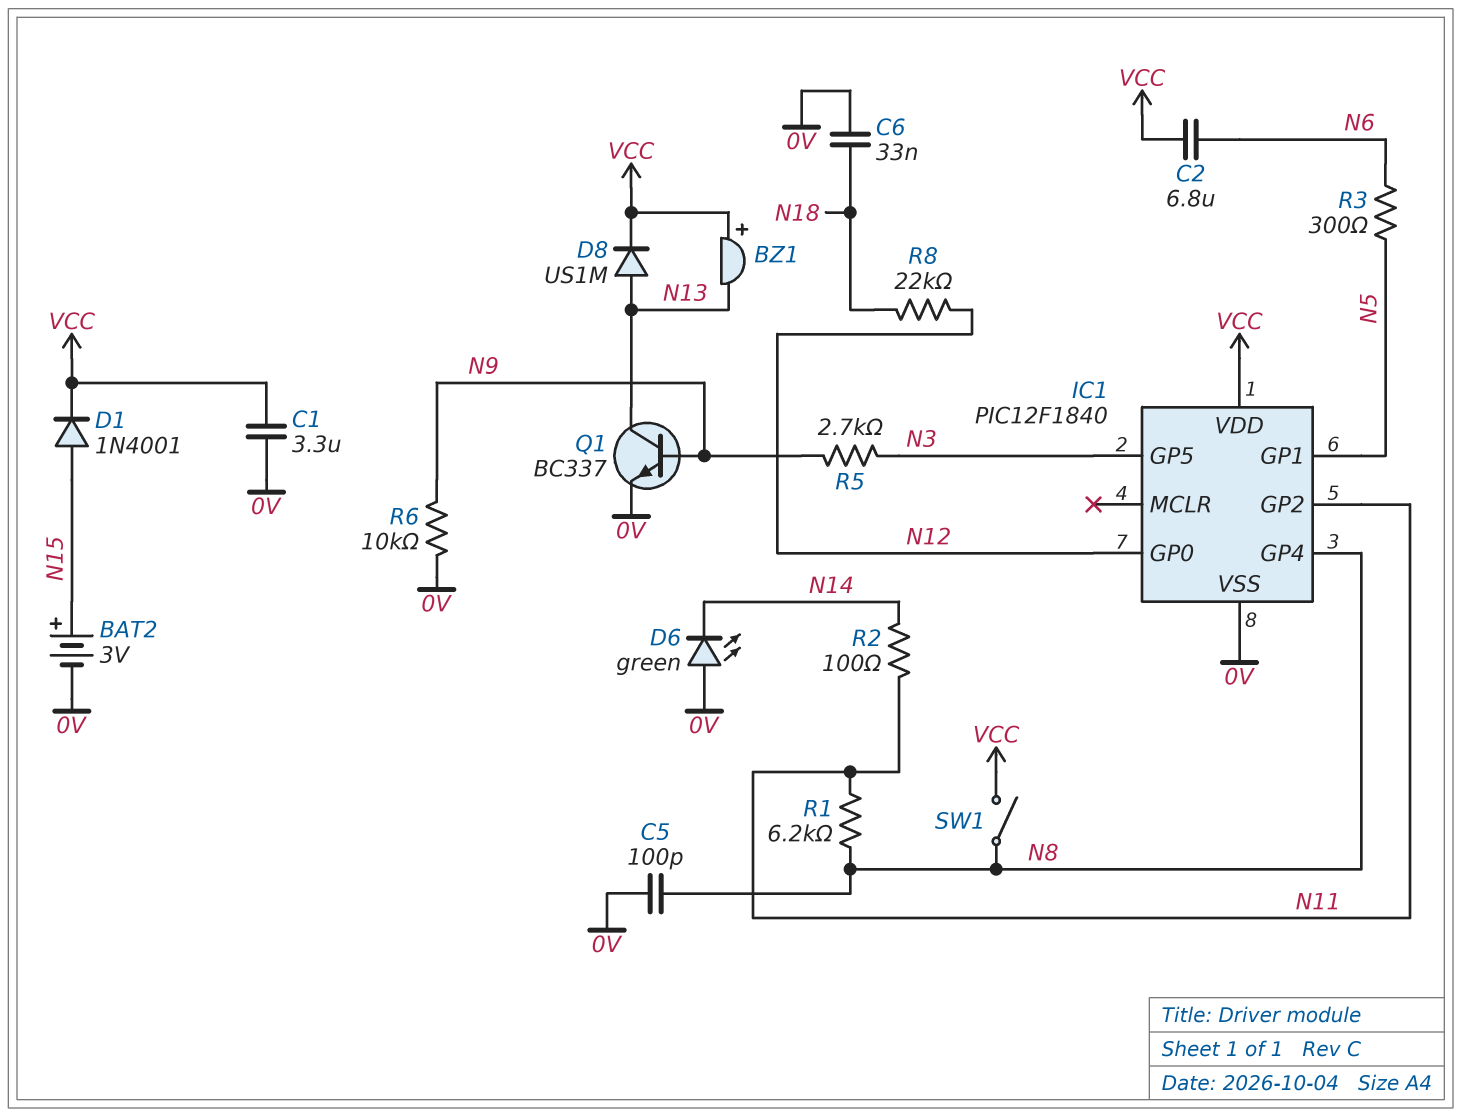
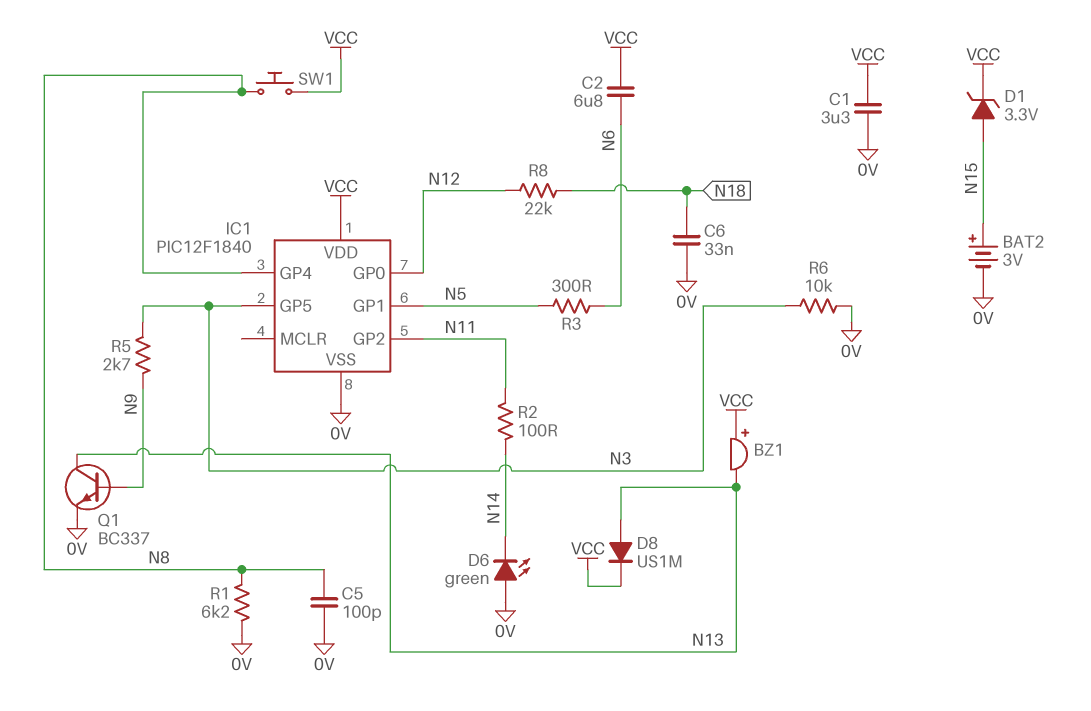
D1: diode 1N4001 (A N15, K VCC) -> zener 3.3V (A N15, K VCC)
R1: 6.2k (N8, N11) -> 6.2k (0V, N8)
R6: 10k (0V, N9) -> 10k (0V, N3)
SW1: switch (N8, VCC) -> button (N8, VCC)

